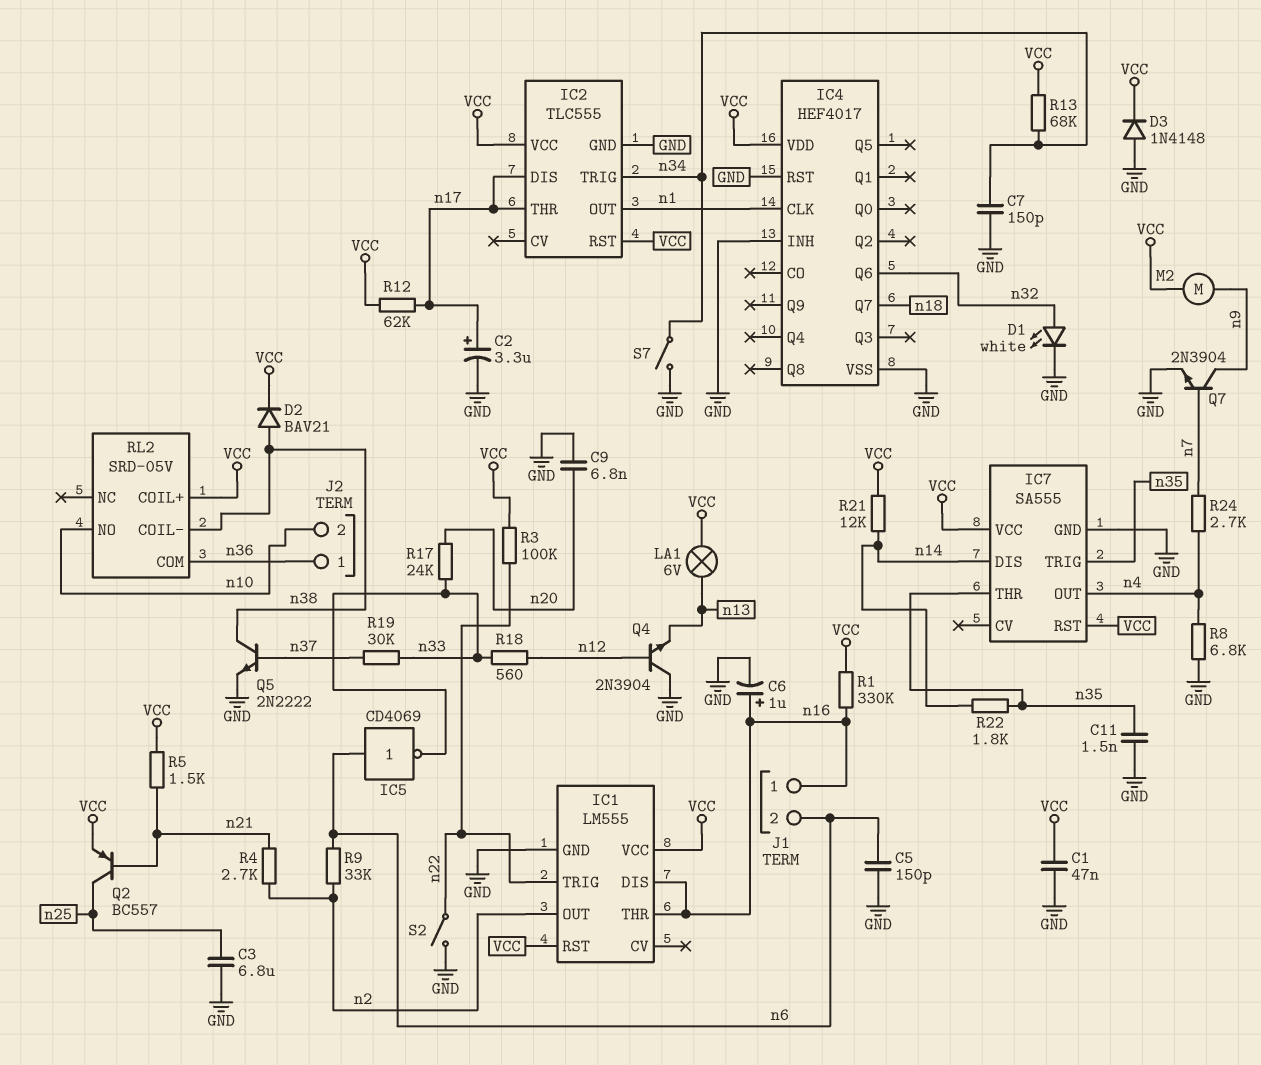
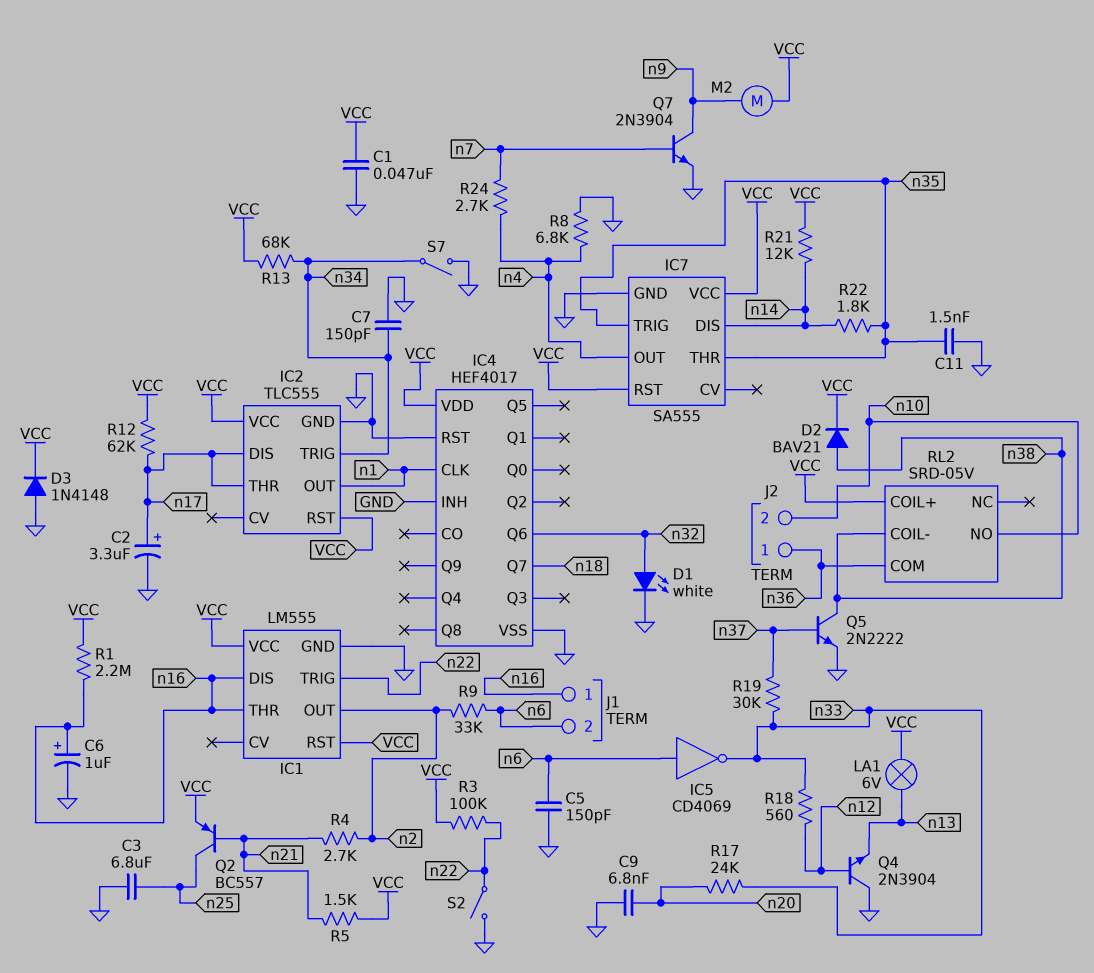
R1: 330k (VCC, n16) -> 2.2M (VCC, n16)

